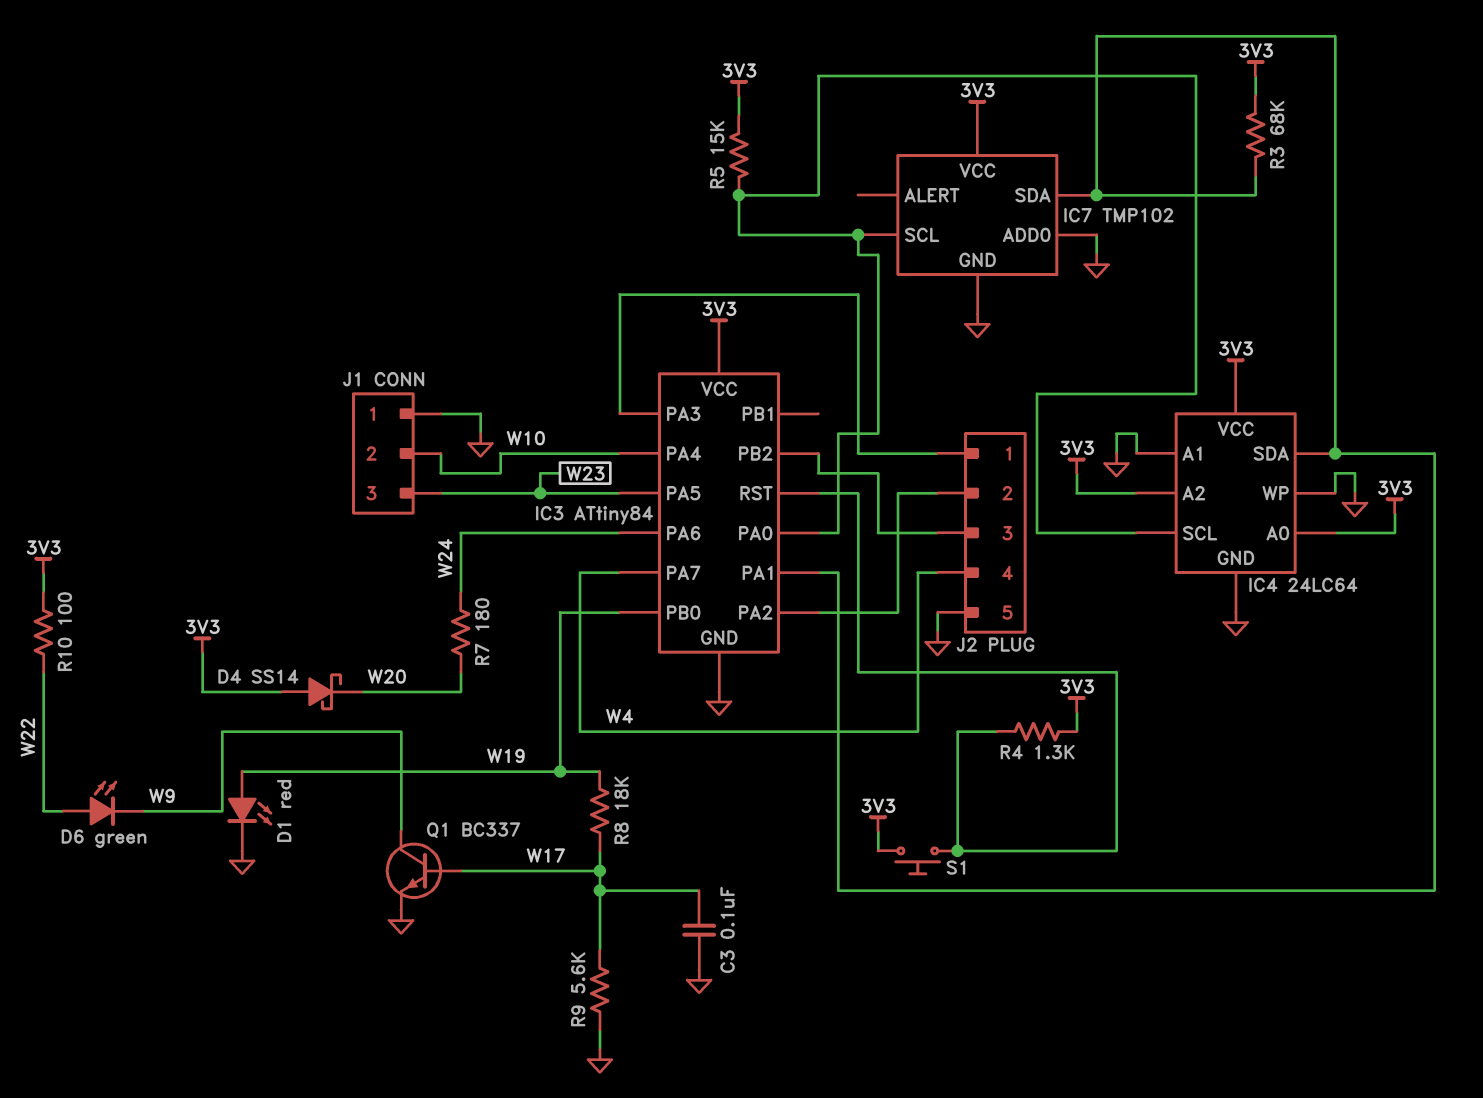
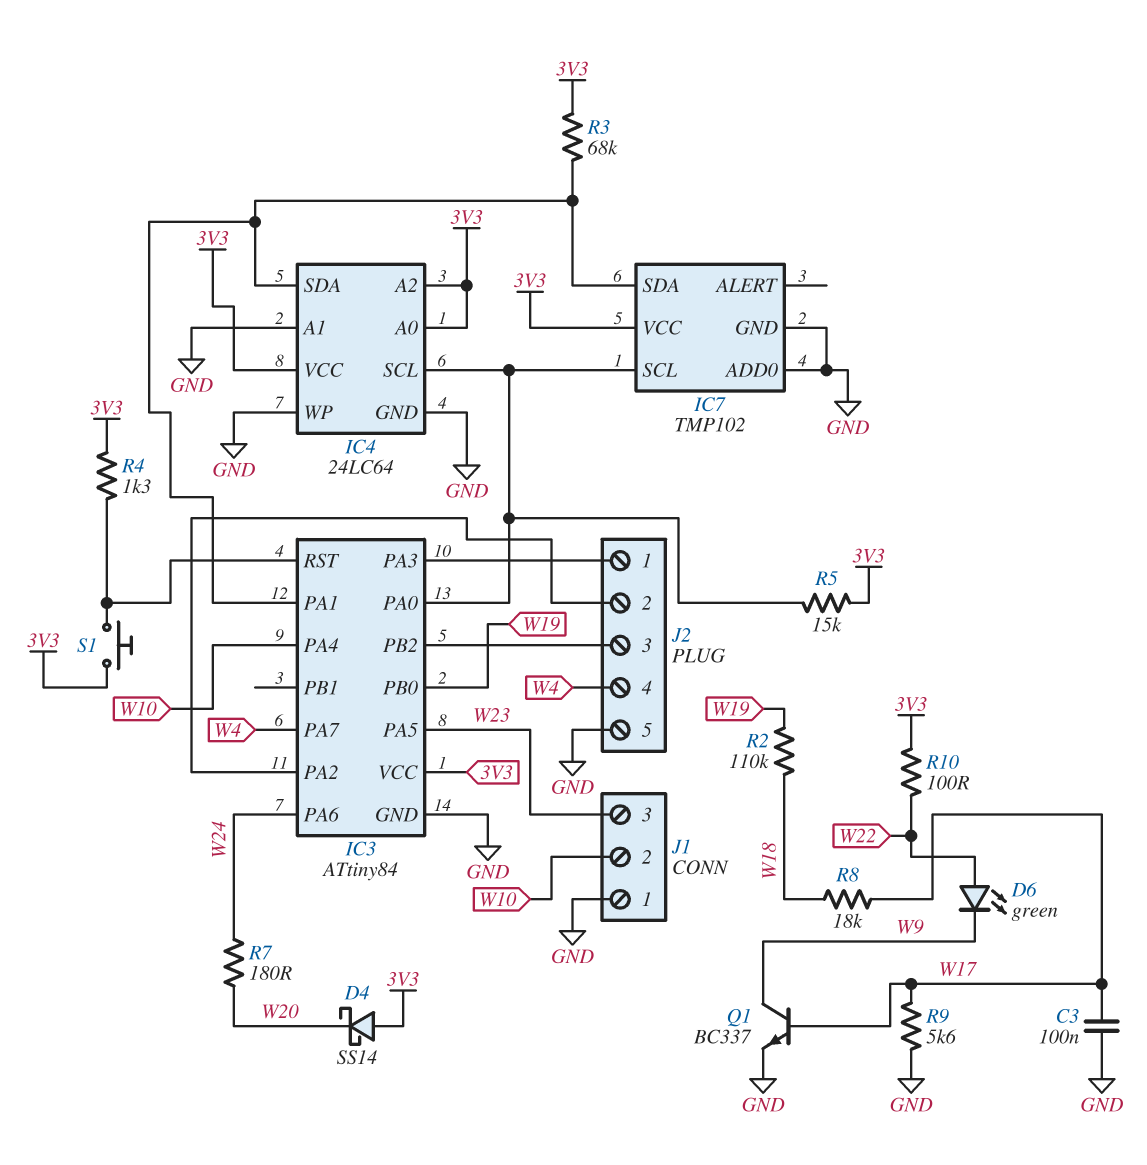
D1: LED red (A W19, K GND) -> none
R2: none -> 110k (W18, W19)
R8: 18k (W17, W19) -> 18k (W17, W18)

